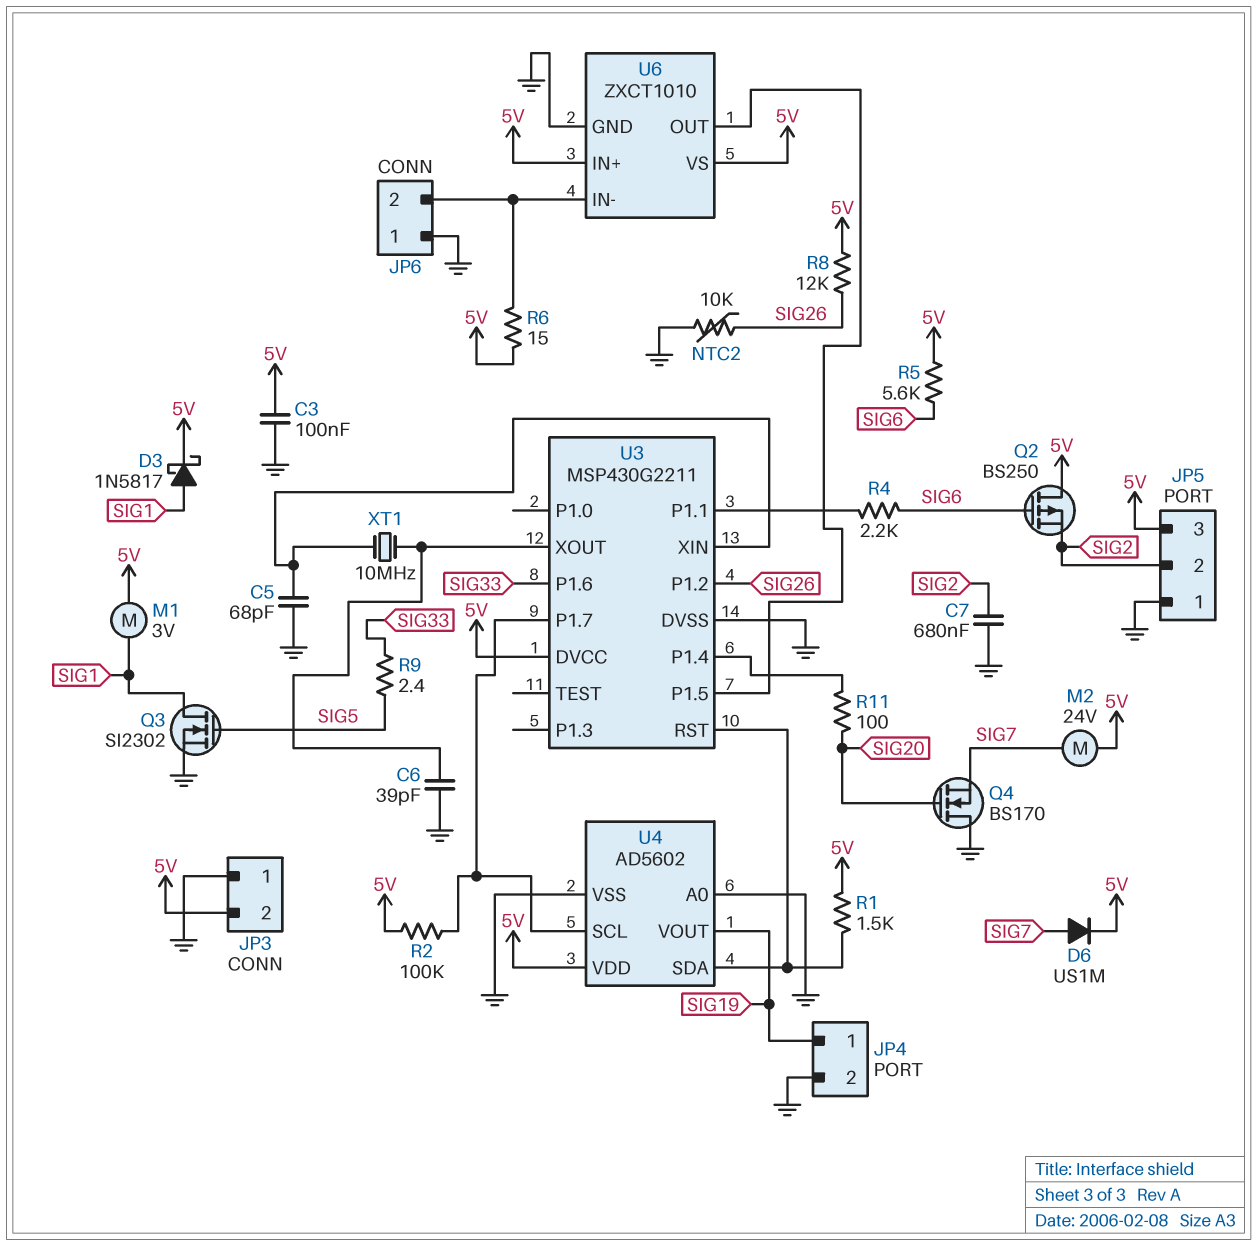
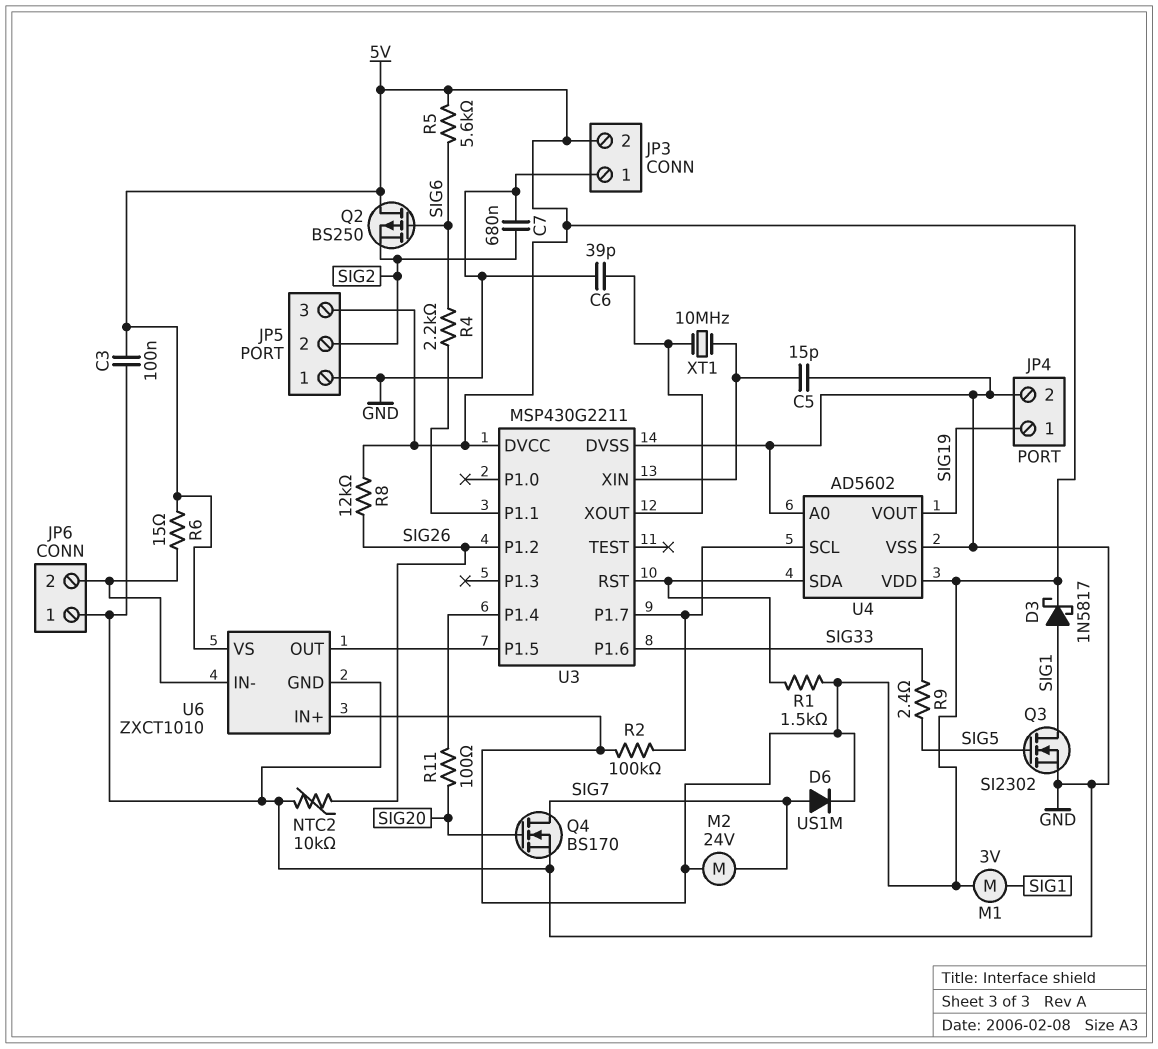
C5: 68pF (GND, U3/XIN) -> 15pF (GND, U3/XIN)
Q4: NMOS BS170 (G SIG20, D GND, S SIG7) -> NMOS BS170 (G SIG20, D SIG7, S GND)

